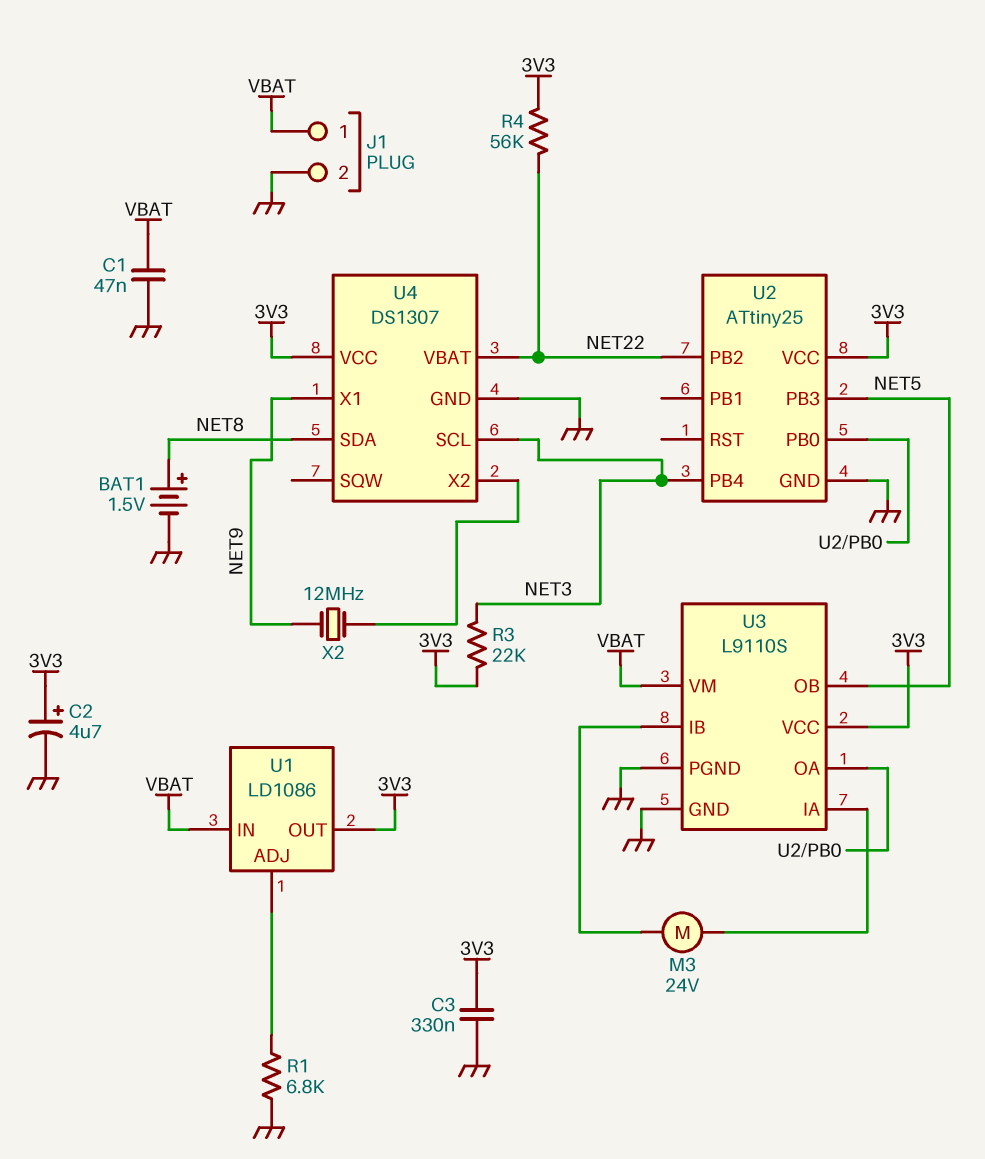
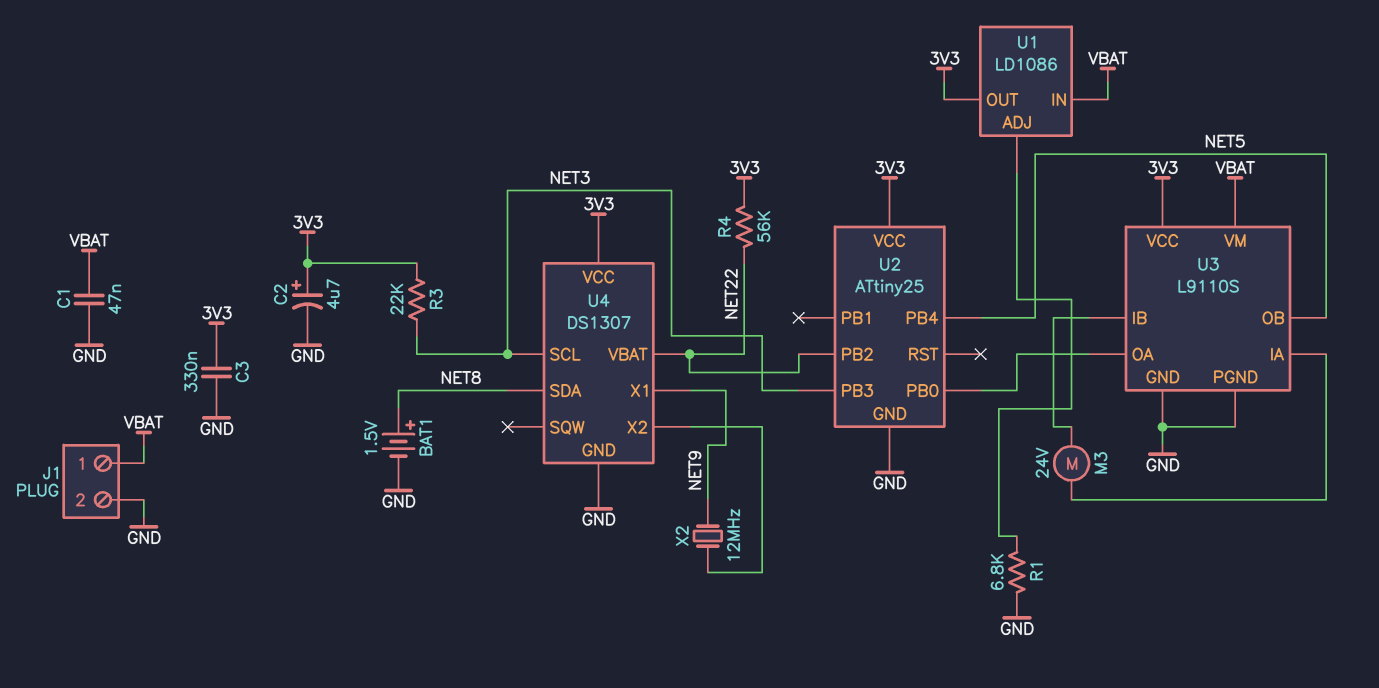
U2 pin PB3: NET5 -> NET3
U2 pin PB4: NET3 -> NET5

